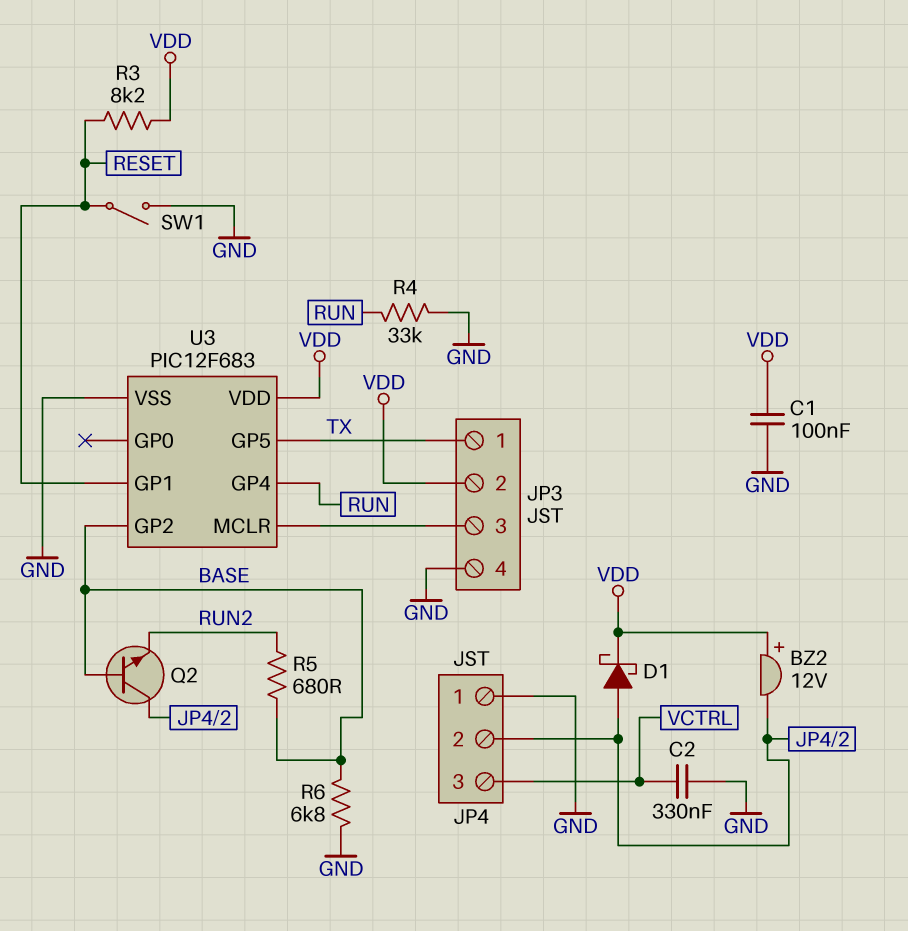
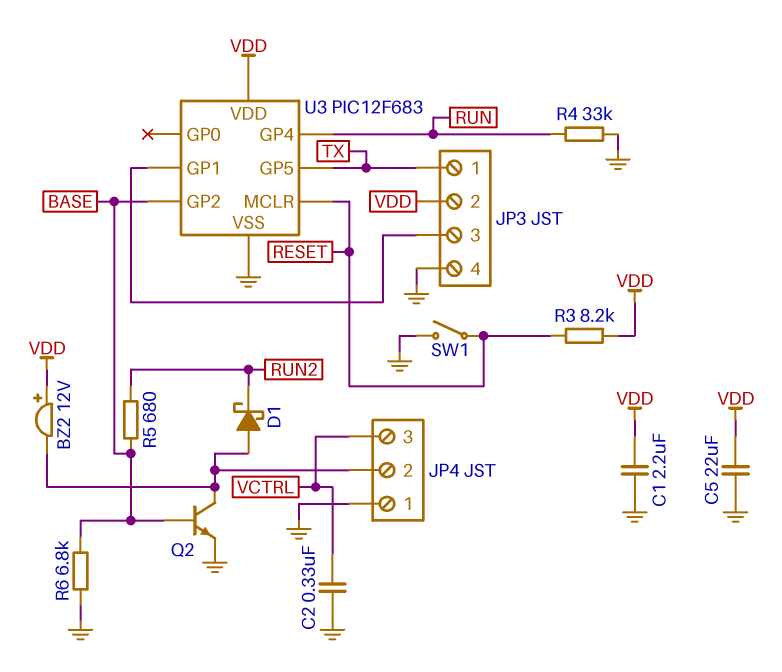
C1: 100nF (GND, VDD) -> 2.2uF (GND, VDD)
C5: none -> 22uF (GND, VDD)
D1: schottky (A JP4/2, K VDD) -> schottky (A JP4/2, K RUN2)
Q2: NPN (B BASE, C JP4/2, E RUN2) -> NPN (B BASE, C JP4/2, E GND)
U3 pin GP1: RESET -> JP3/3
U3 pin MCLR: JP3/3 -> RESET

